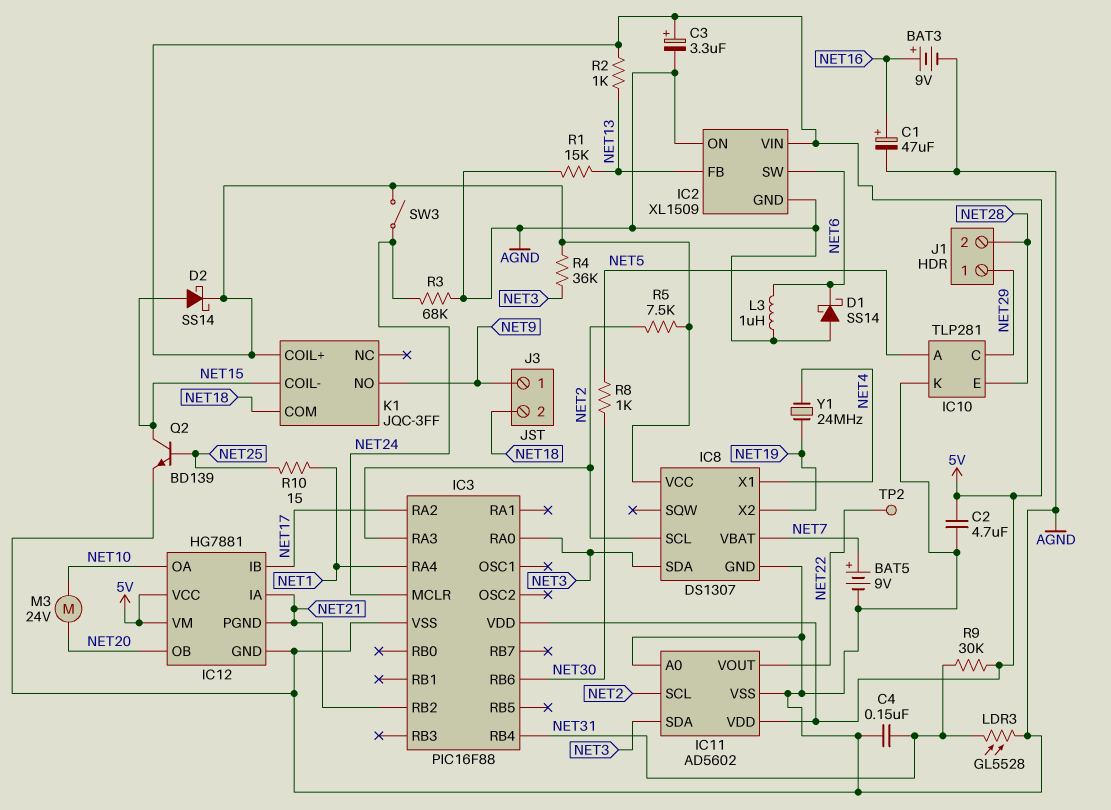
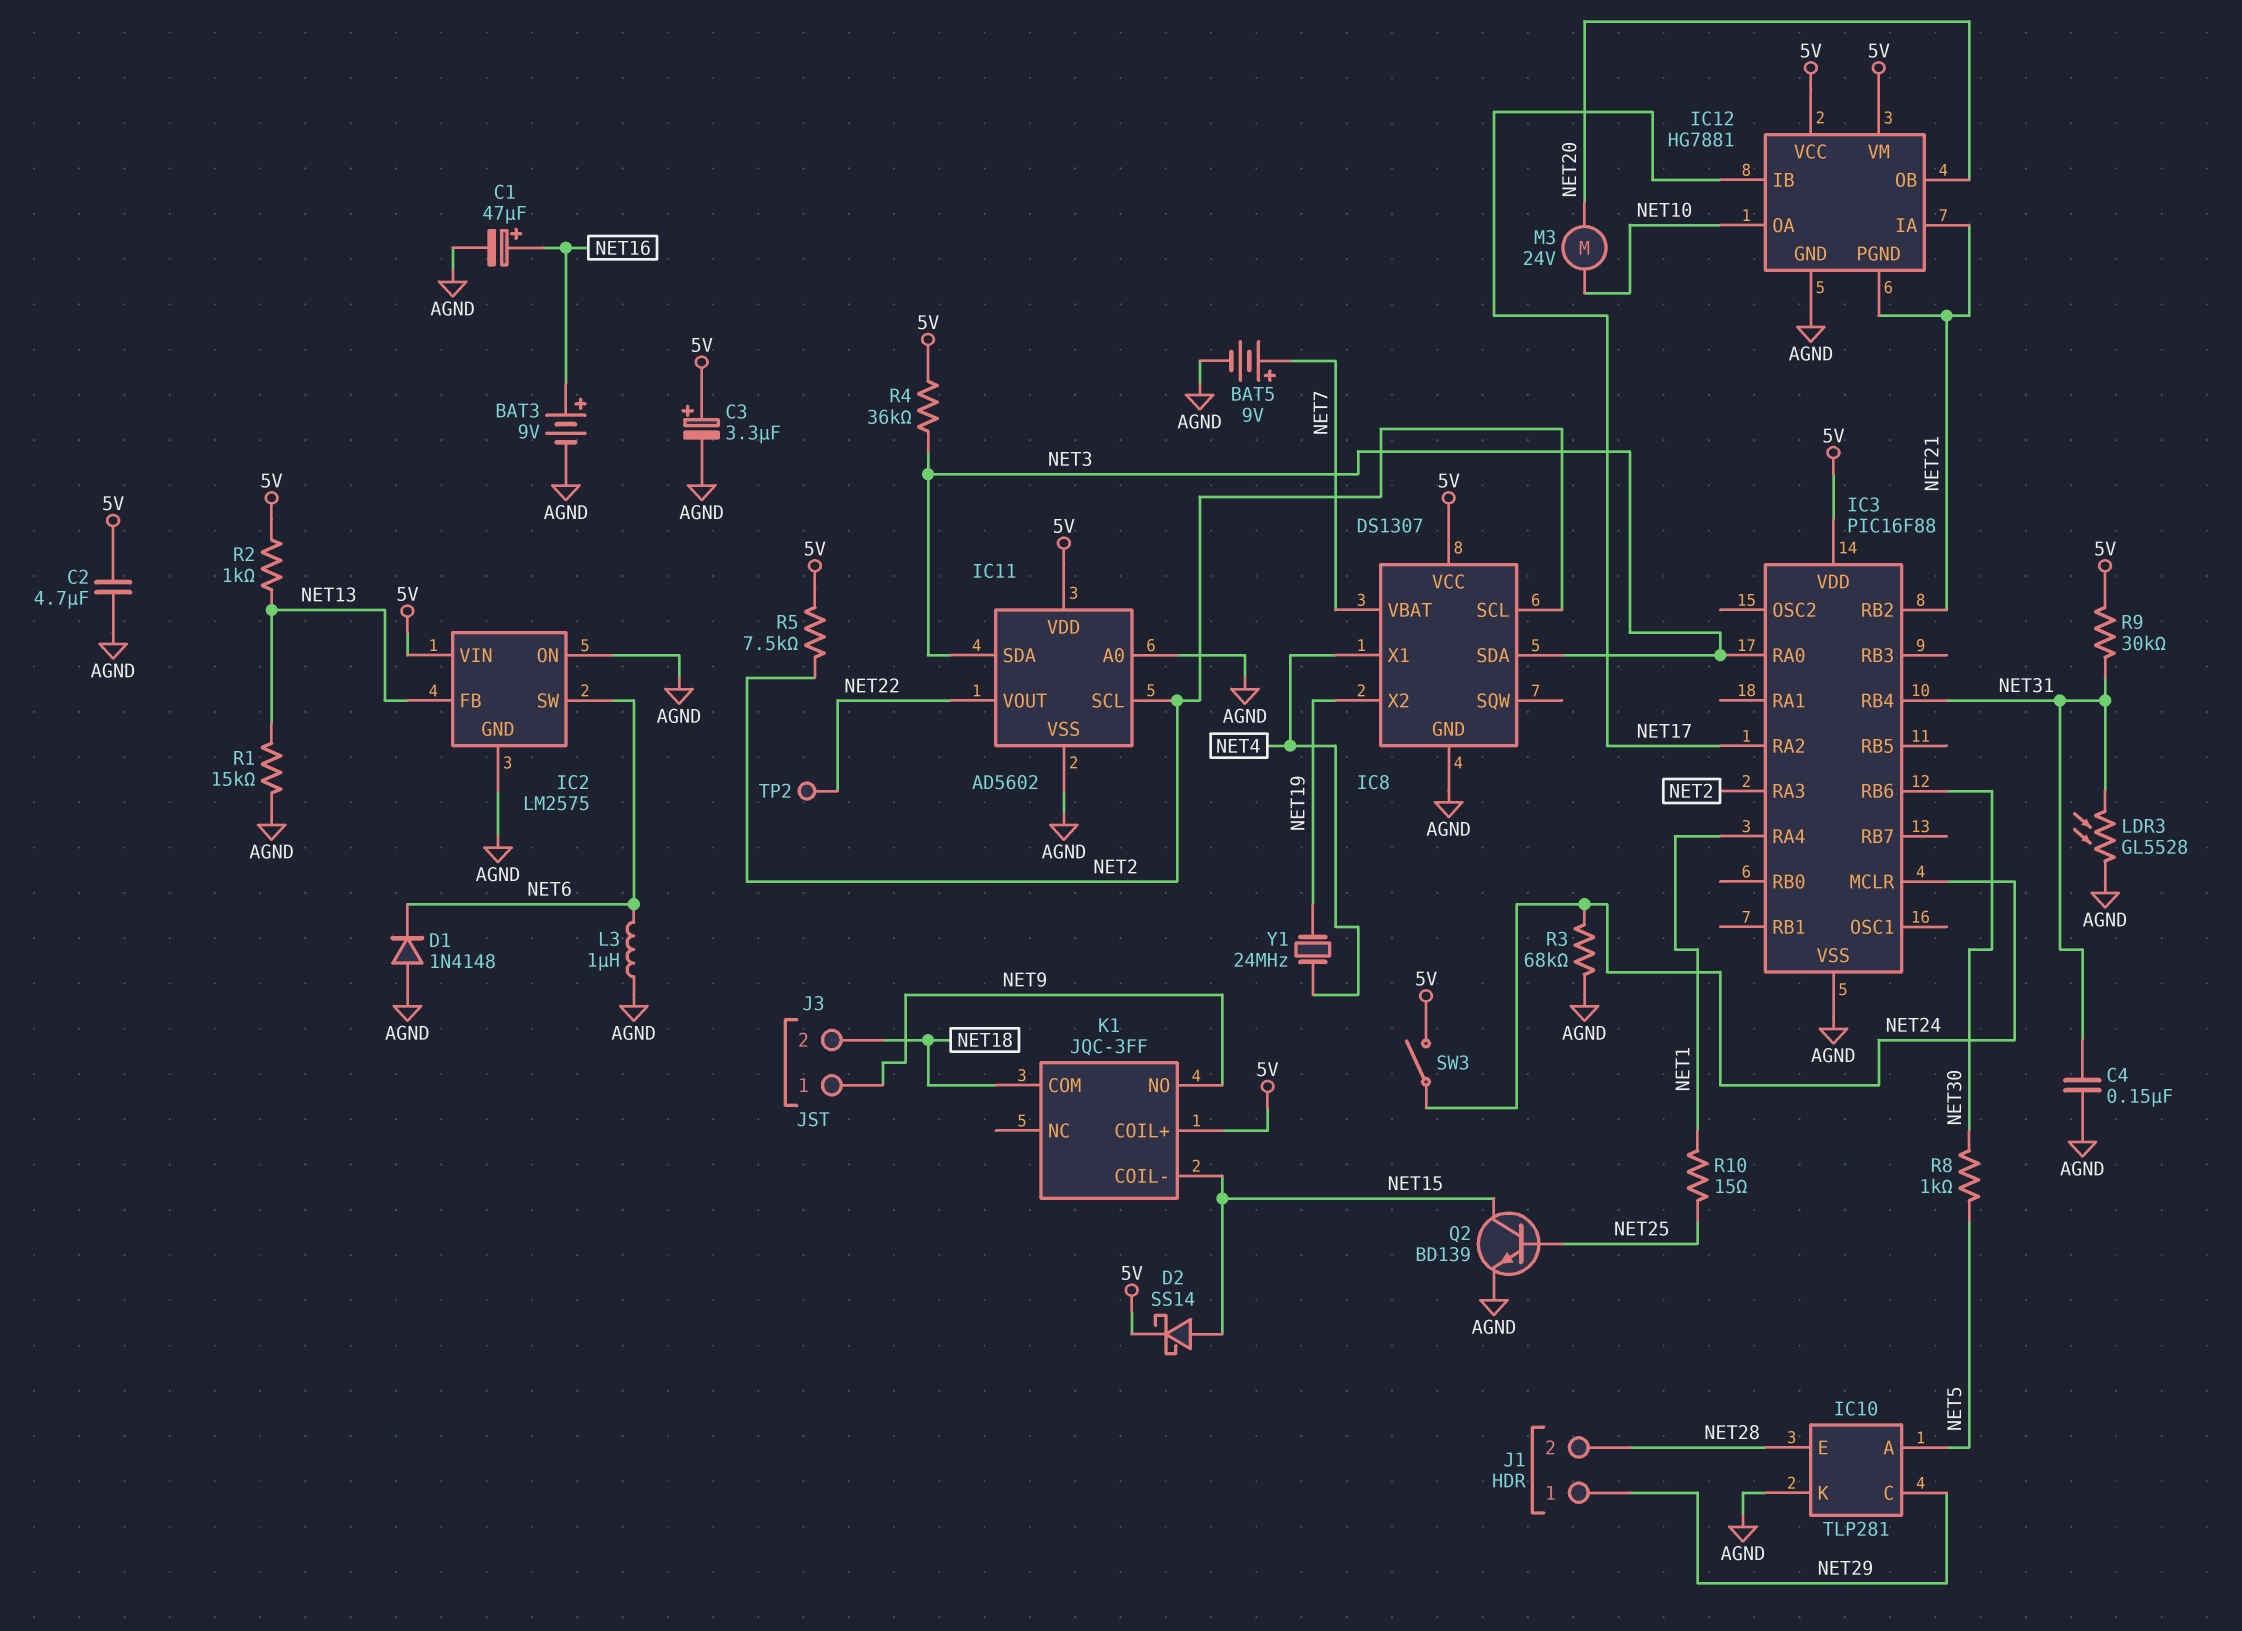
D1: schottky SS14 (A AGND, K NET6) -> diode 1N4148 (A AGND, K NET6)
IC2: XL1509 -> LM2575

